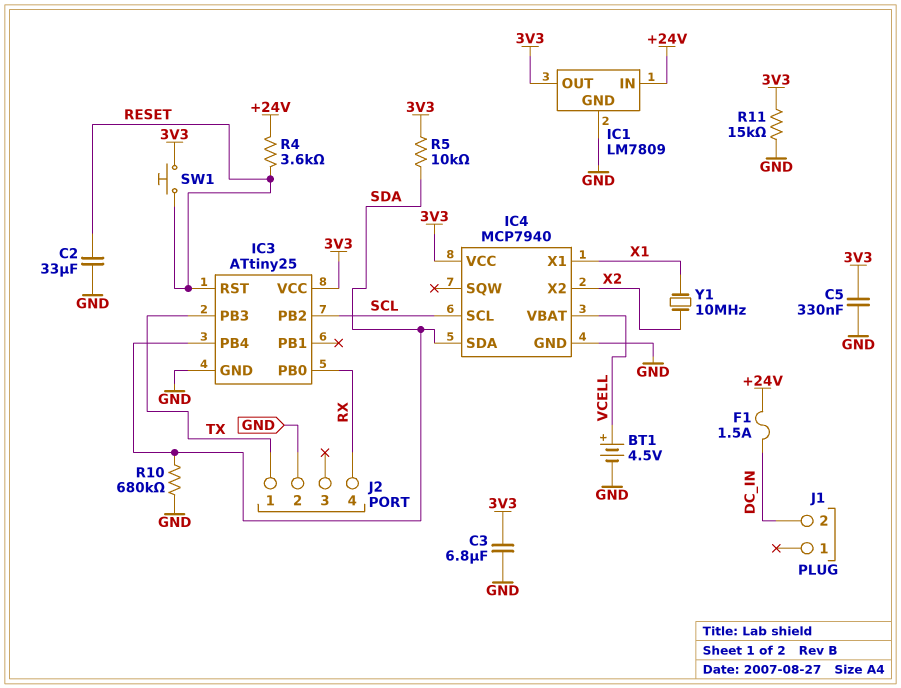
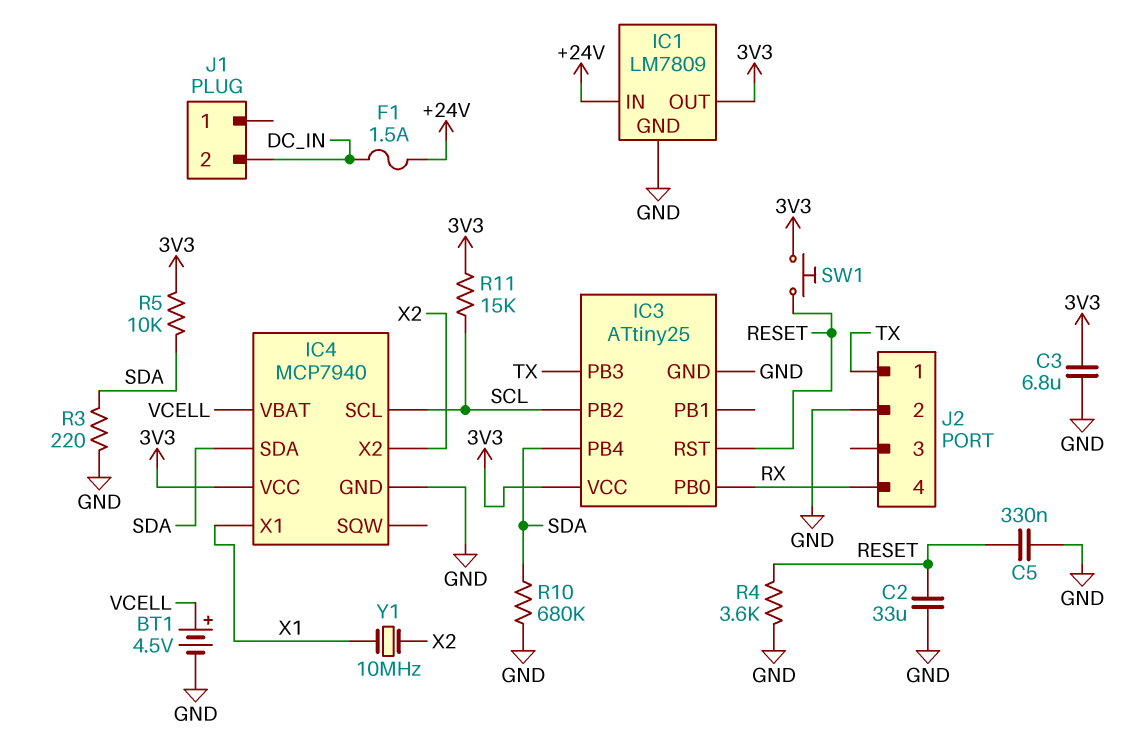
C5: 330nF (3V3, GND) -> 330nF (GND, RESET)
R3: none -> 220 (GND, SDA)
R4: 3.6k (+24V, RESET) -> 3.6k (GND, RESET)
R11: 15k (3V3, GND) -> 15k (3V3, SCL)

